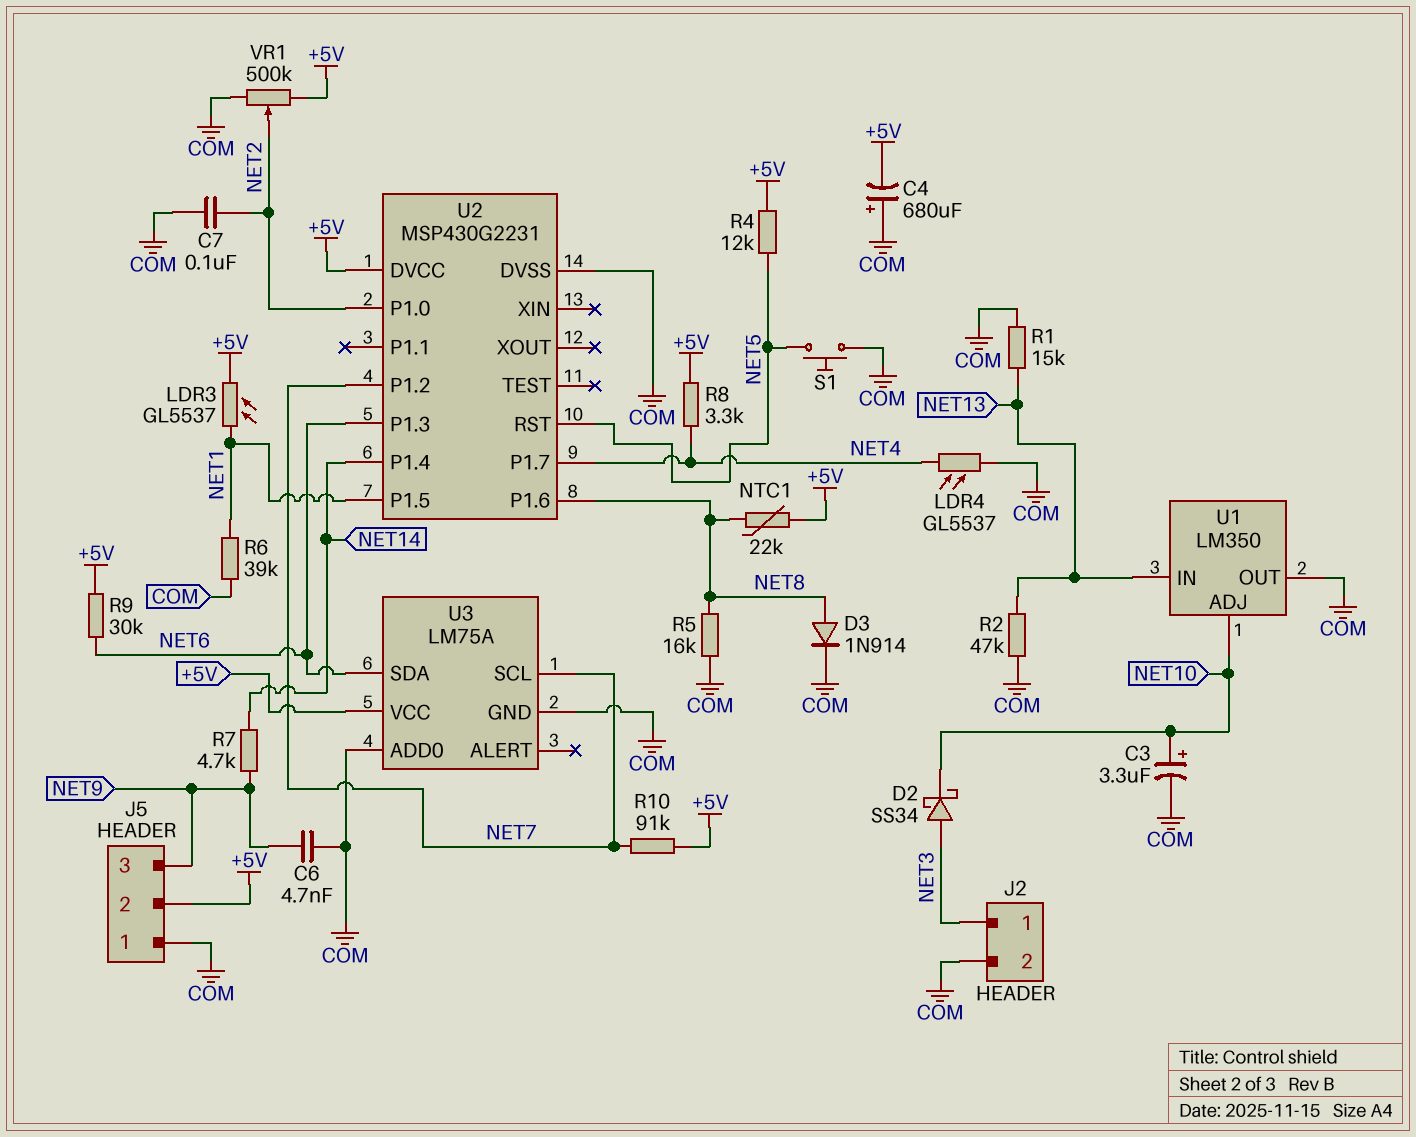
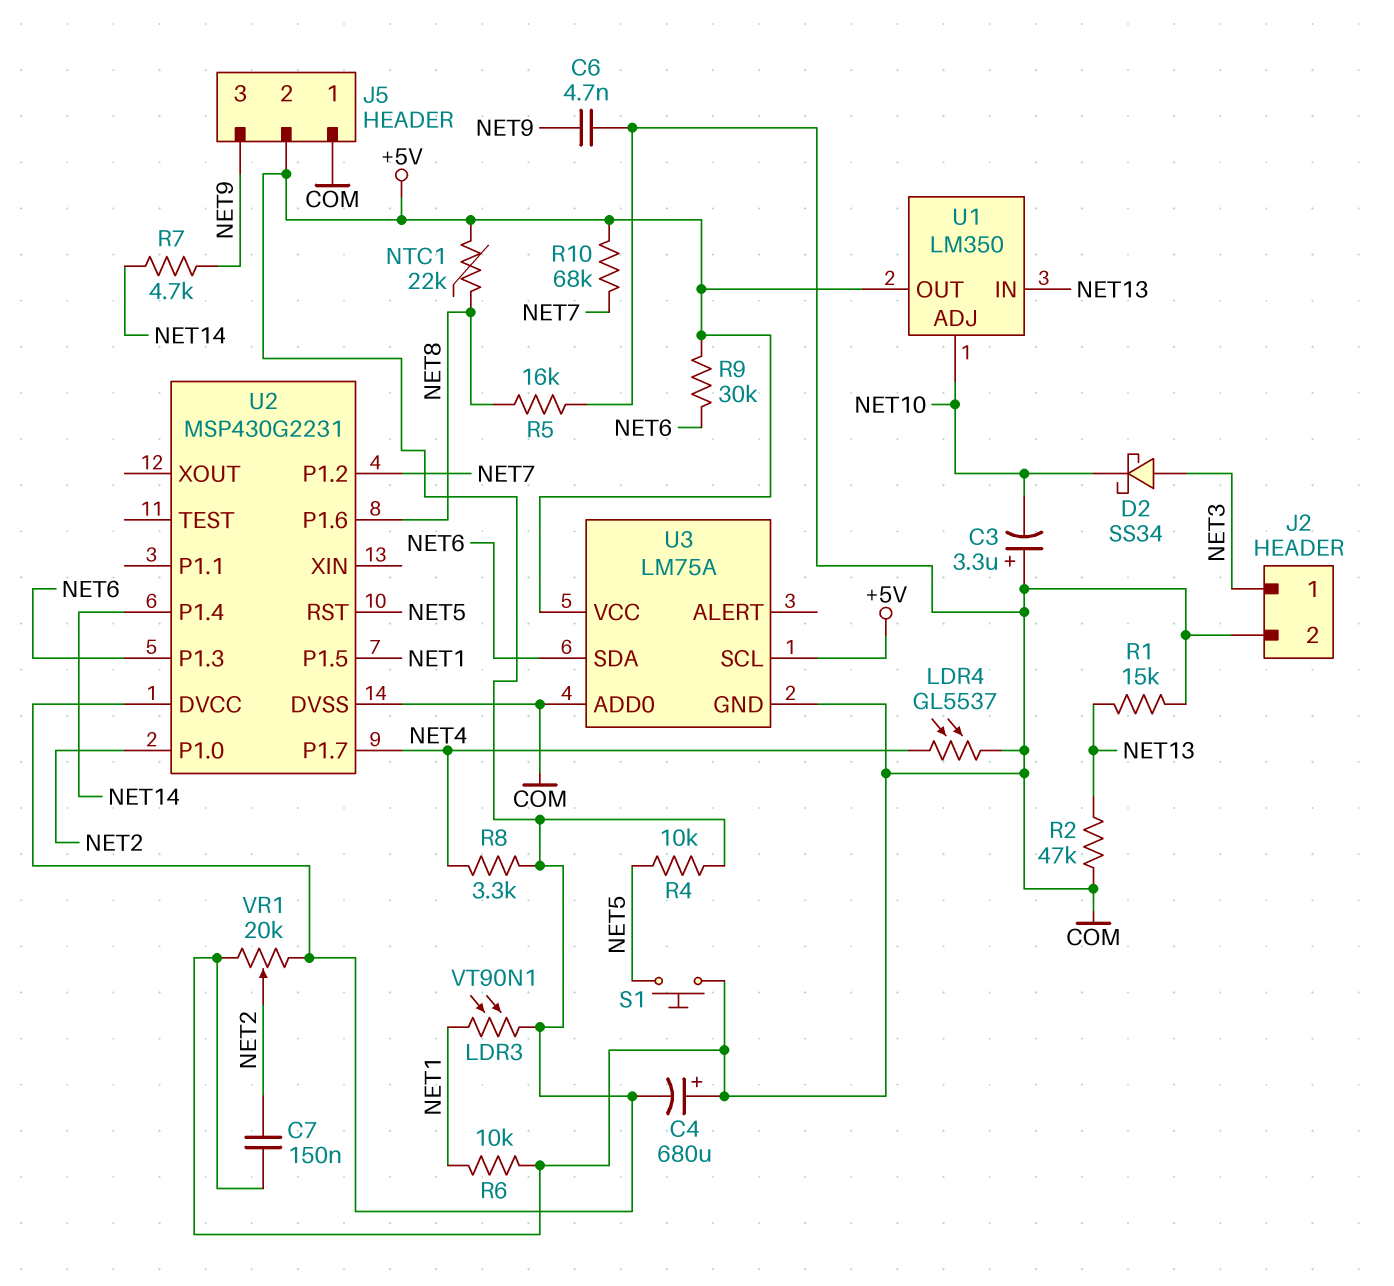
C3: 3.3uF (plus NET10, minus COM) -> 3.3uF (plus COM, minus NET10)
C7: 100nF (COM, NET2) -> 150nF (COM, NET2)
D3: diode 1N914 (A NET8, K COM) -> none
LDR3: GL5537 (+5V, NET1) -> VT90N1 (+5V, NET1)
R4: 12k (+5V, NET5) -> 10k (+5V, NET5)
R6: 39k (COM, NET1) -> 10k (COM, NET1)
R10: 91k (+5V, NET7) -> 68k (+5V, NET7)
U1 pin OUT: COM -> +5V
U3 pin SCL: NET7 -> +5V
VR1: 500k (+5V, COM, wiper NET2) -> 20k (+5V, COM, wiper NET2)

